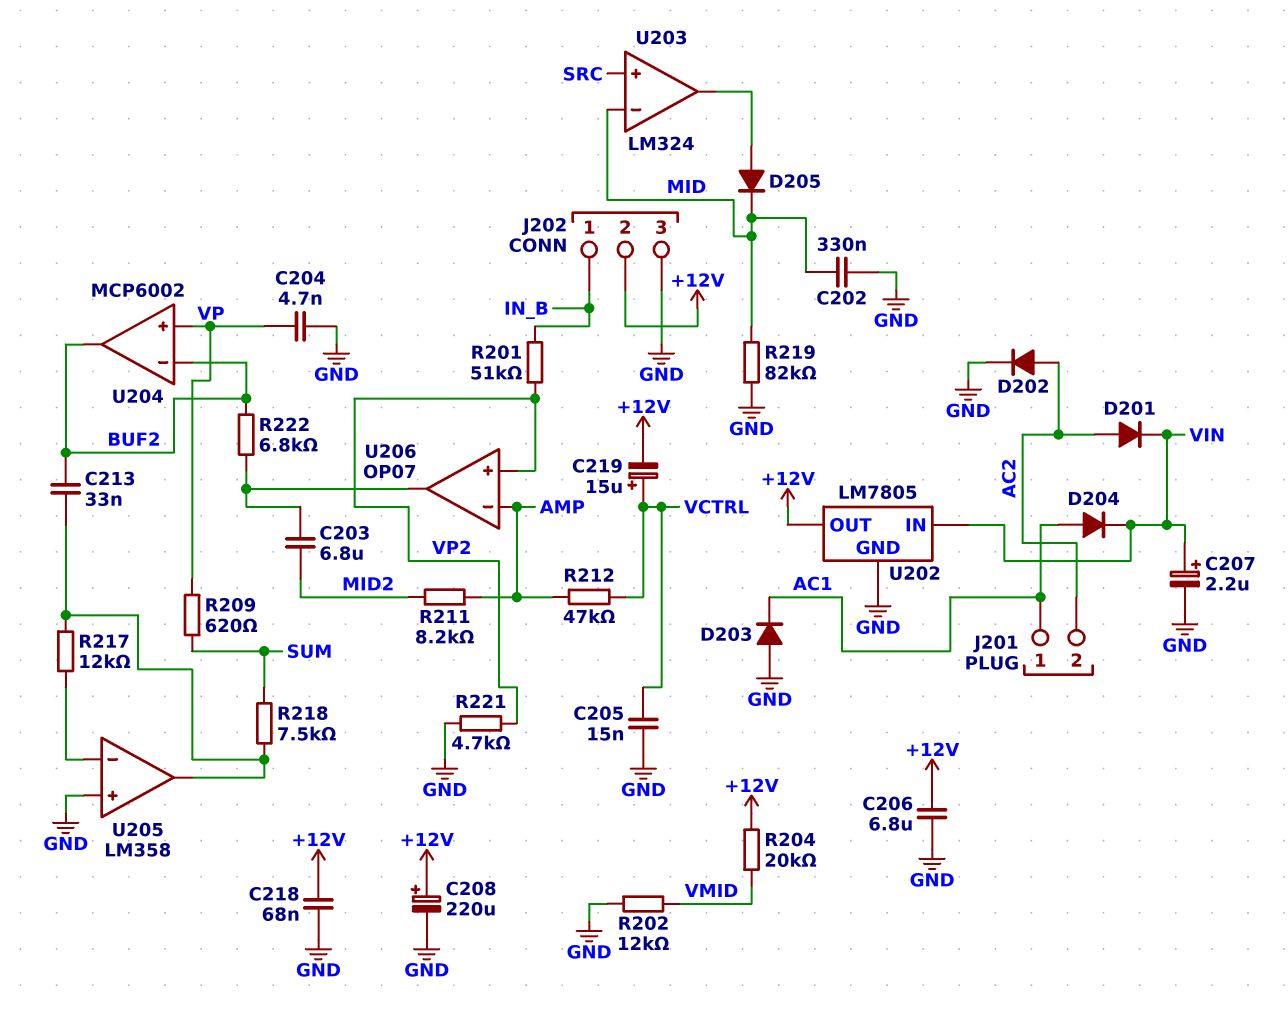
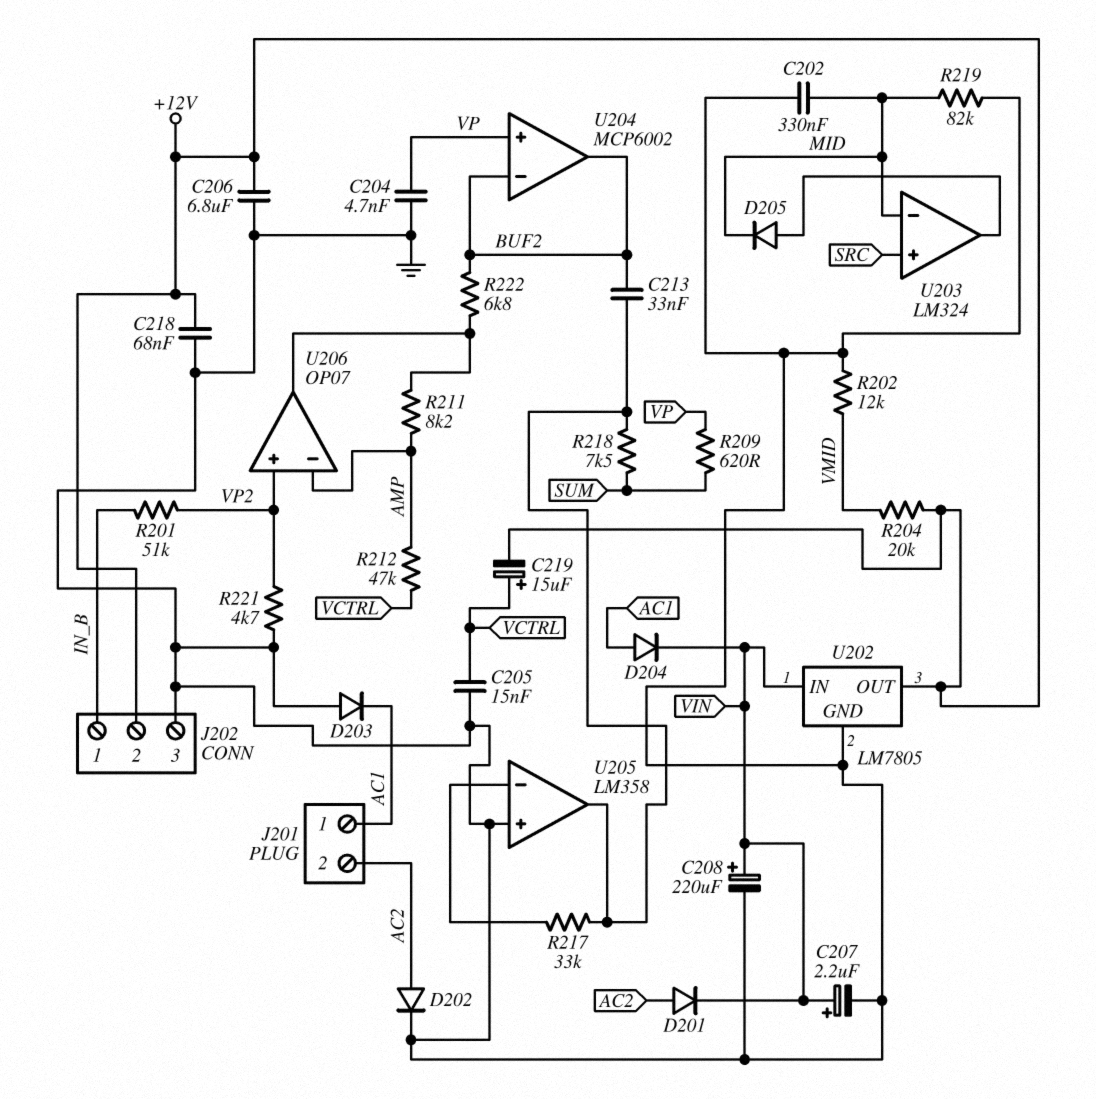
C203: 6.8uF (MID2, U206/out) -> none
C208: 220uF (plus +12V, minus GND) -> 220uF (plus VIN, minus GND)
R211: 8.2k (AMP, MID2) -> 8.2k (AMP, U206/out)
R217: 12k (U205/in-, U205/out) -> 33k (U205/in-, U205/out)

